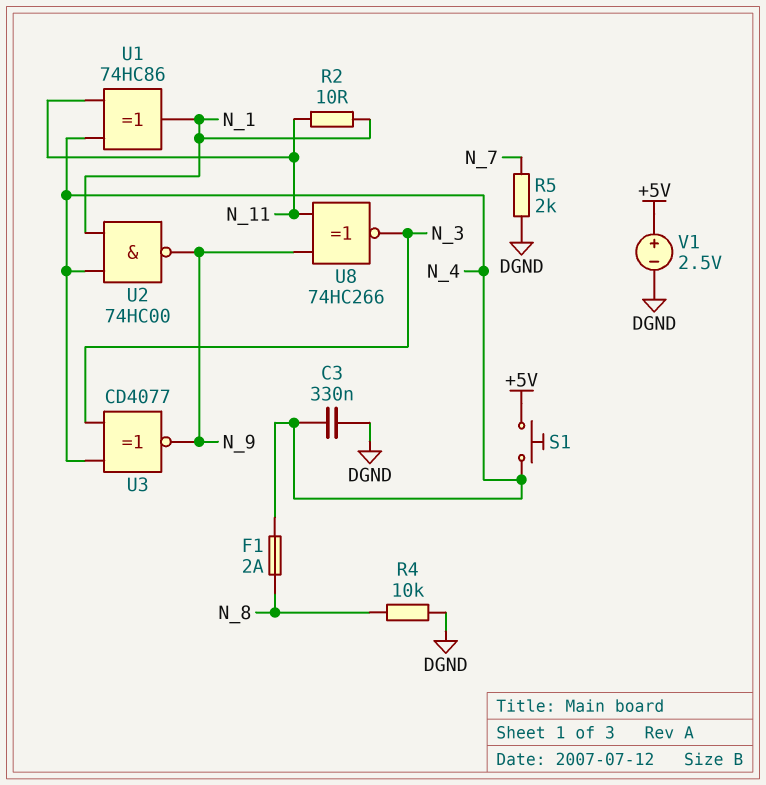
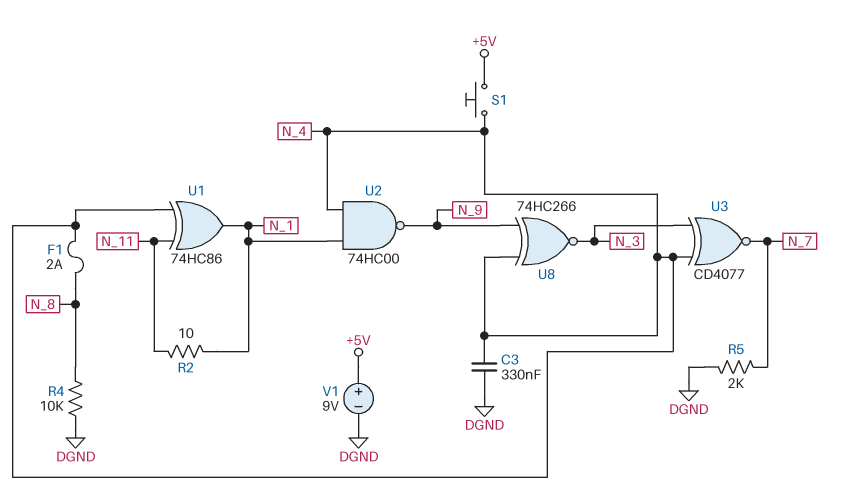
U3: XNOR CD4077 (in N_3, in N_4, out N_9) -> XNOR CD4077 (in N_3, in N_4, out N_7)
U8: XNOR 74HC266 (in N_9, in N_11, out N_3) -> XNOR 74HC266 (in N_4, in N_9, out N_3)
V1: 2.5V (plus +5V, minus DGND) -> 9V (plus +5V, minus DGND)

